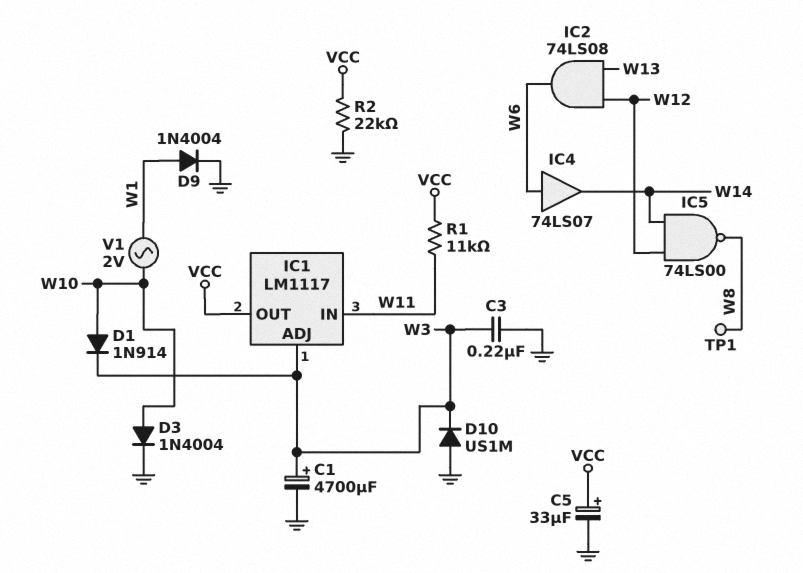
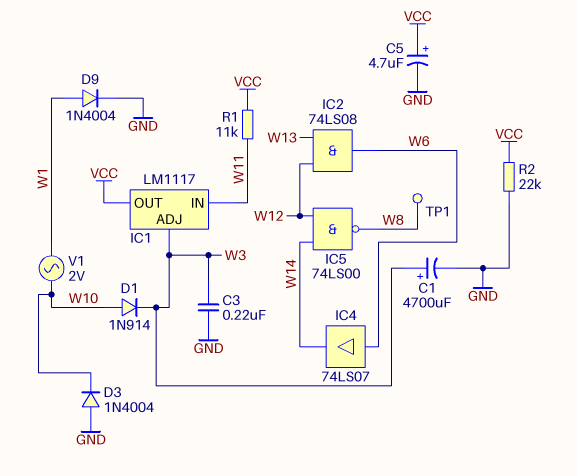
C5: 33uF (plus VCC, minus GND) -> 4.7uF (plus VCC, minus GND)
D3: diode 1N4004 (A W10, K GND) -> diode 1N4004 (A GND, K W10)
D10: diode US1M (A GND, K W3) -> none

